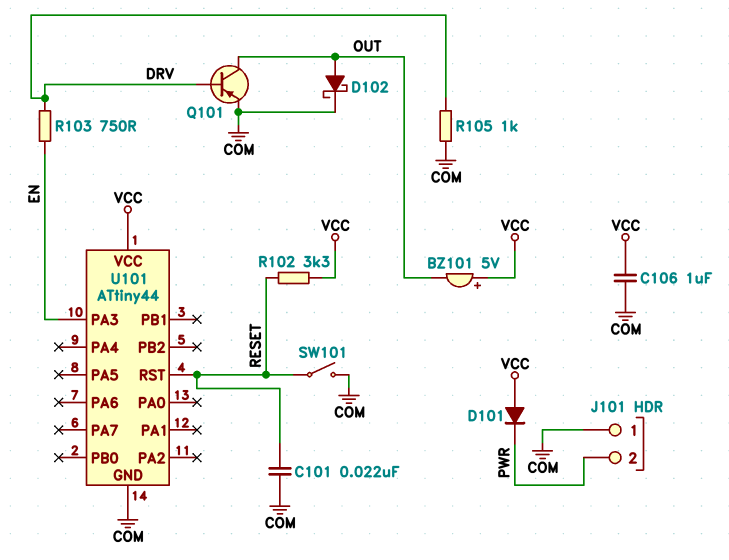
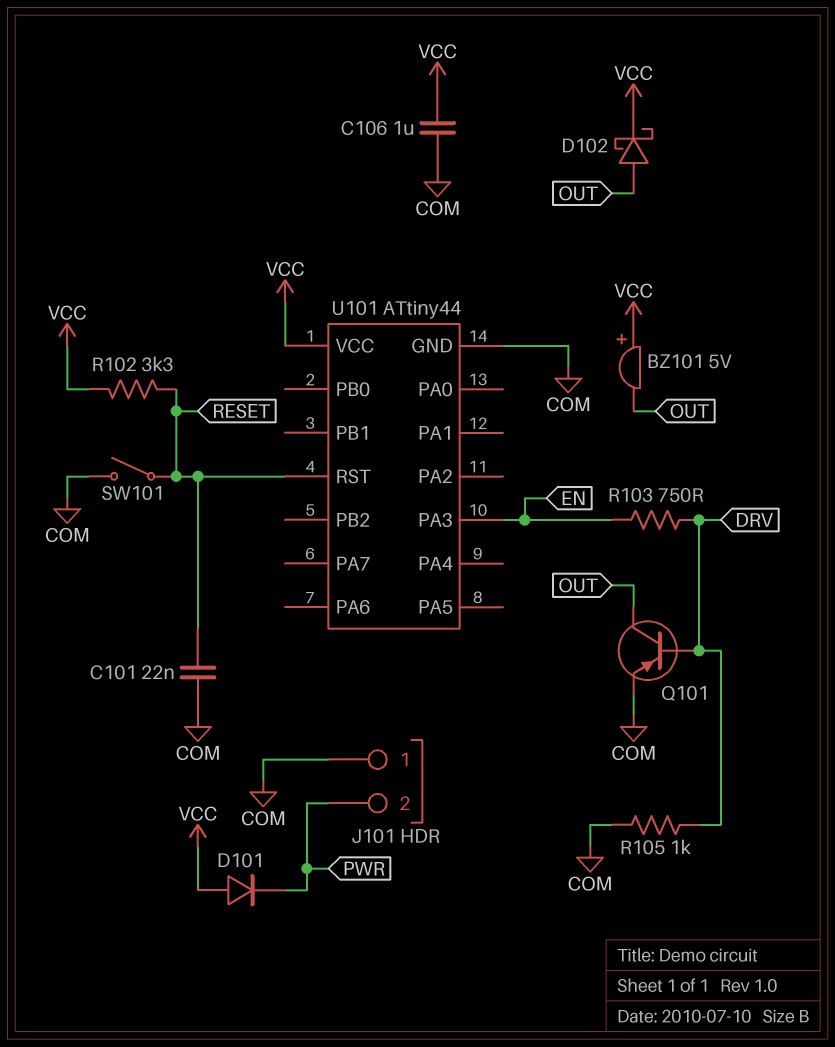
D102: schottky (A OUT, K COM) -> schottky (A OUT, K VCC)

